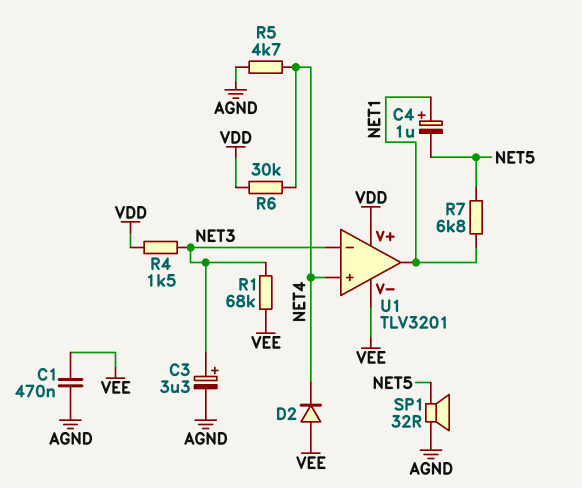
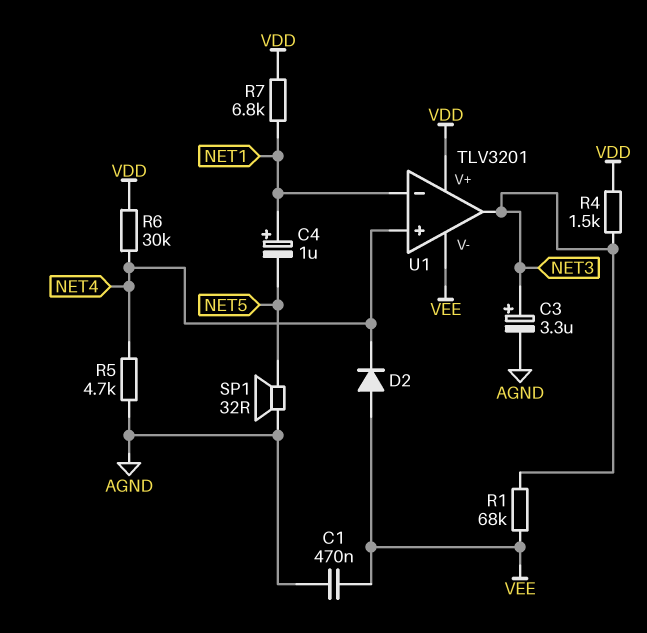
R7: 6.8k (NET1, NET5) -> 6.8k (NET1, VDD)
U1 pin in-: NET3 -> NET1
U1 pin out: NET1 -> NET3

